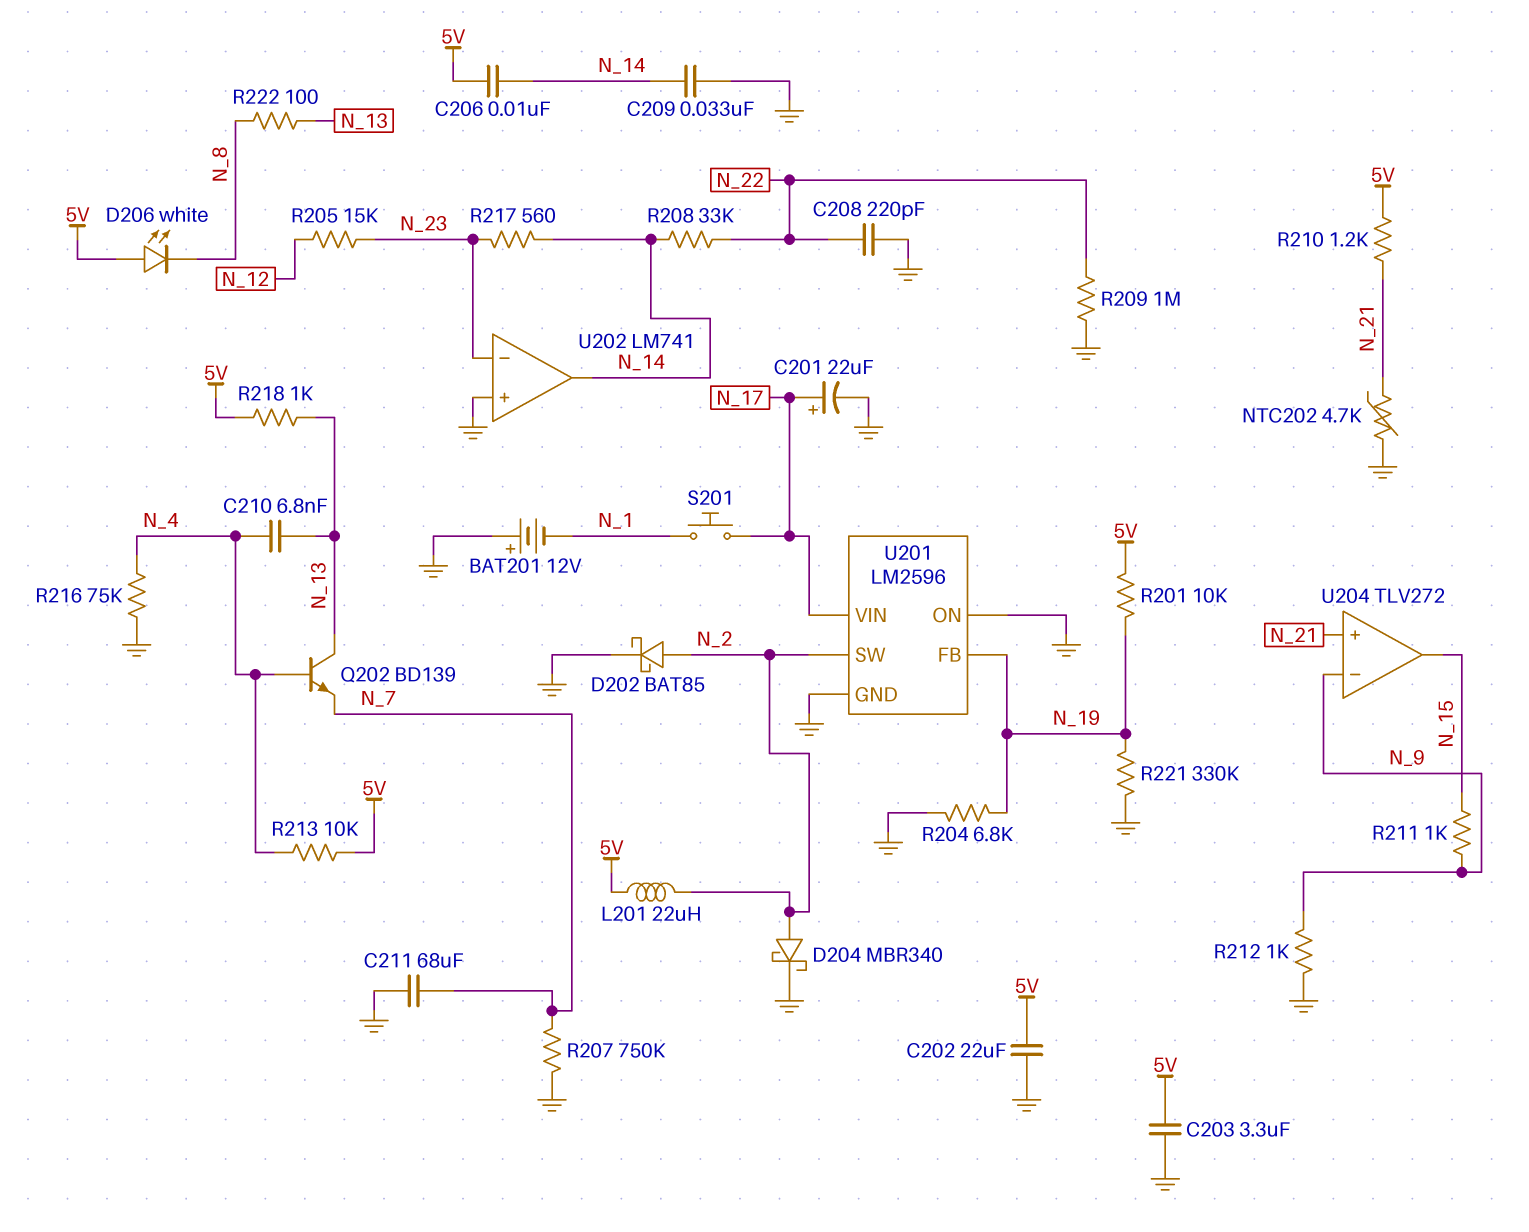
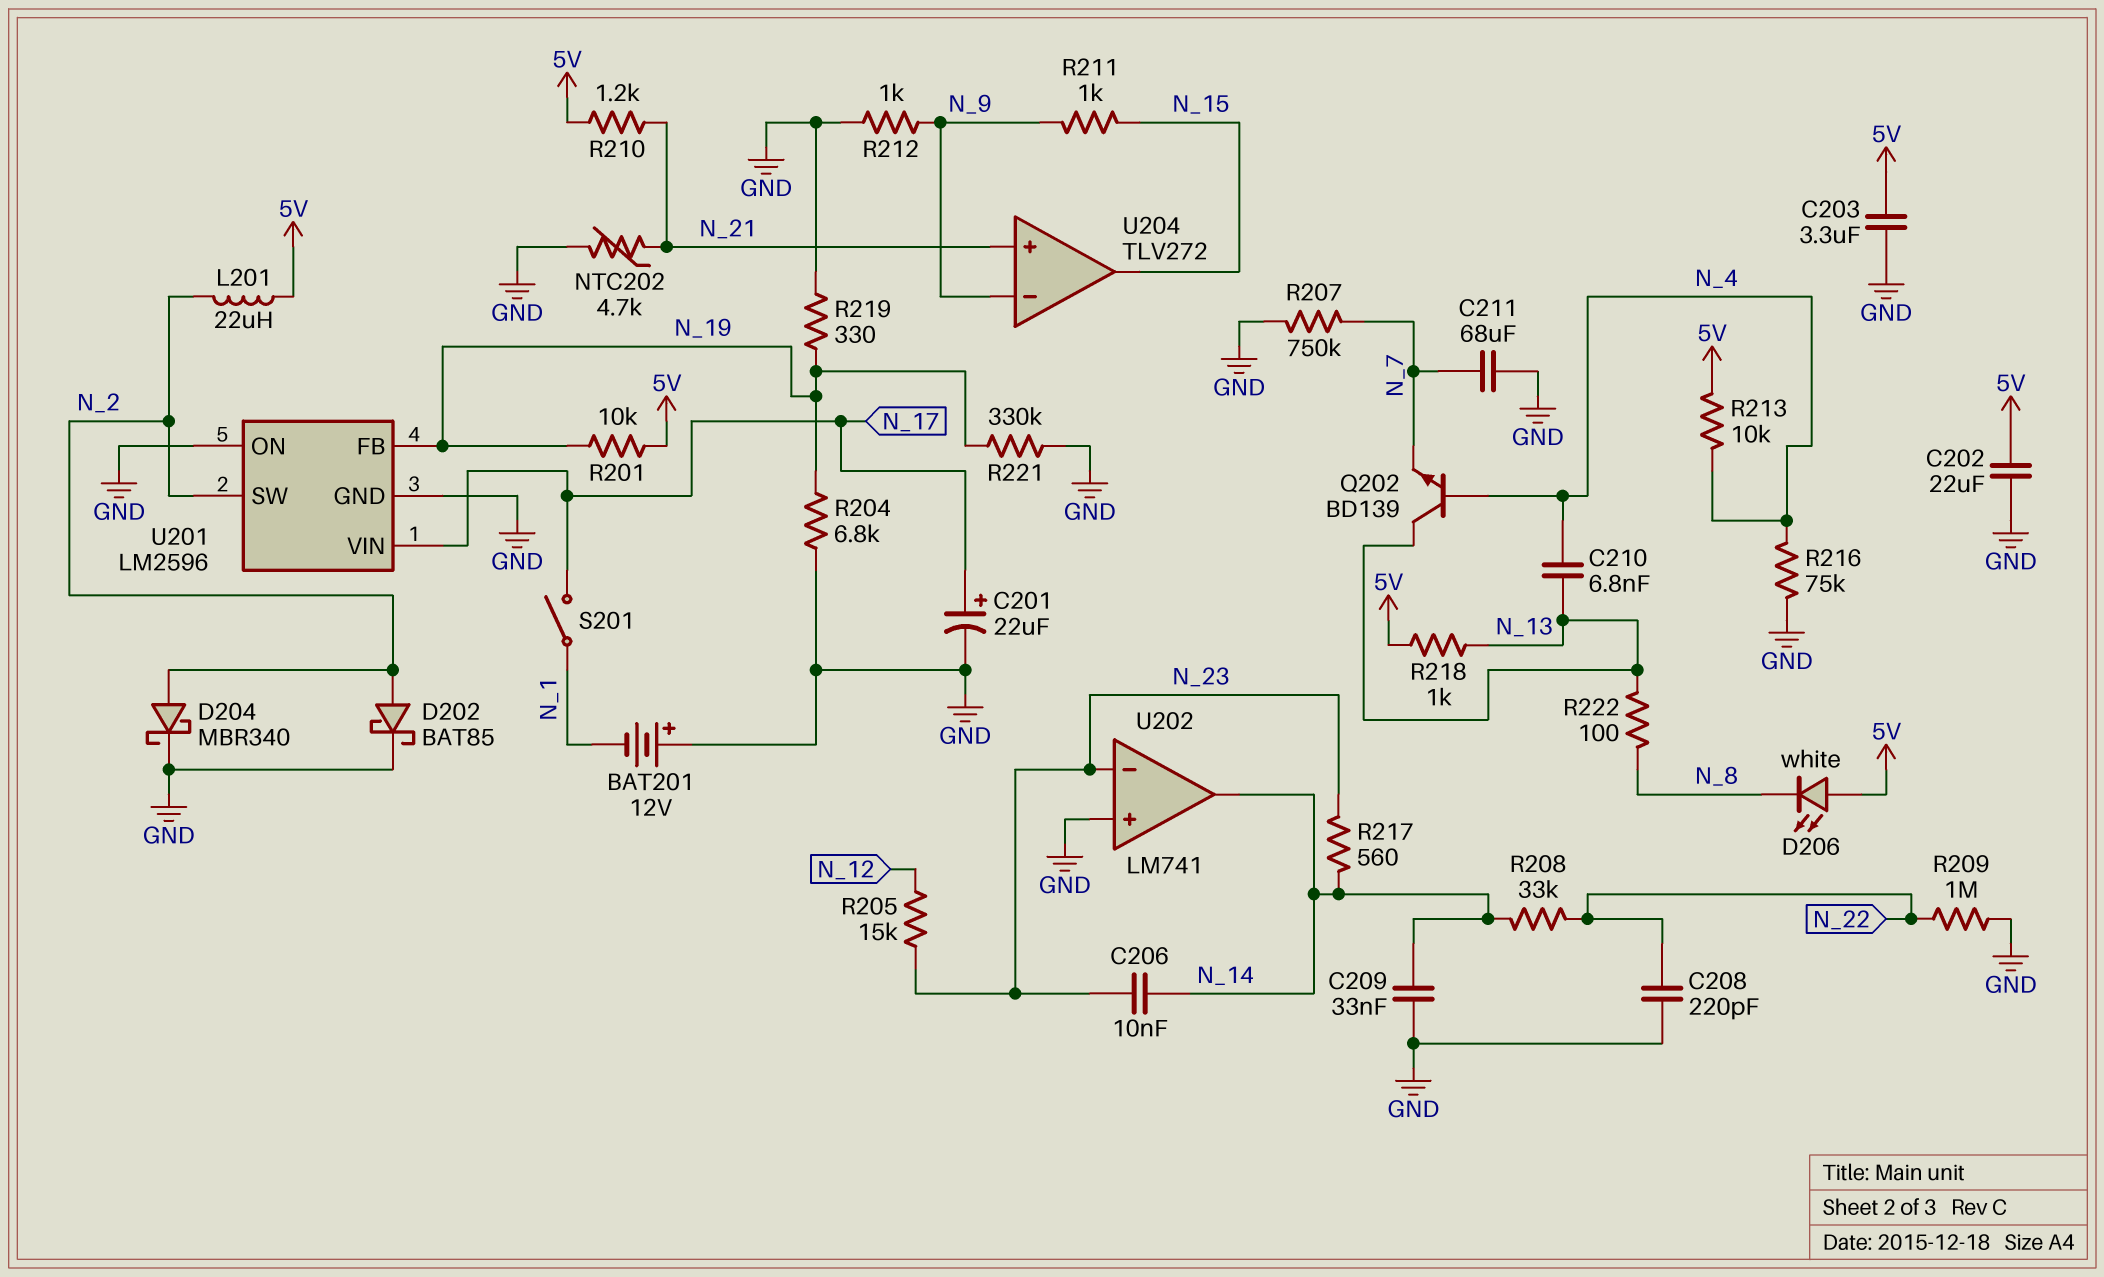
C206: 10nF (5V, N_14) -> 10nF (N_14, N_23)
R219: none -> 330 (GND, N_19)
S201: button (N_1, N_17) -> switch (N_1, N_17)

